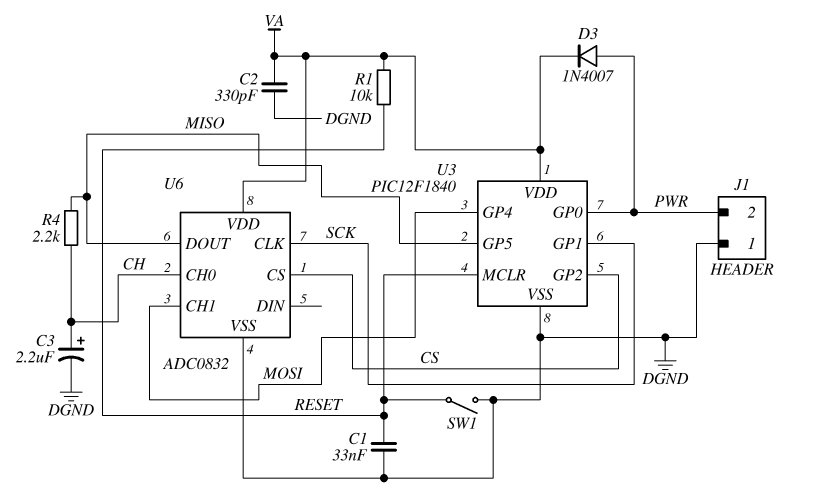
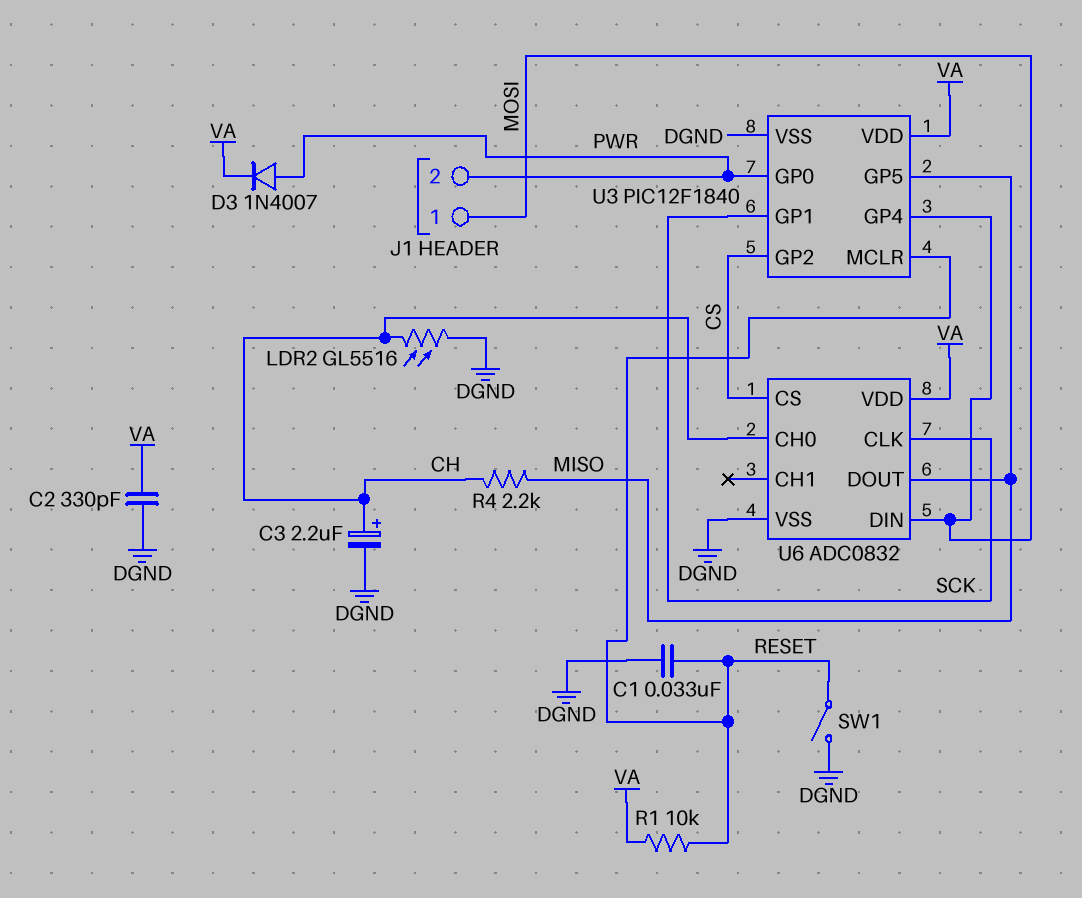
J1 pin 1: DGND -> MOSI
LDR2: none -> GL5516 (CH, DGND)
U6 pin CH1: MOSI -> none
U6 pin DIN: none -> MOSI

